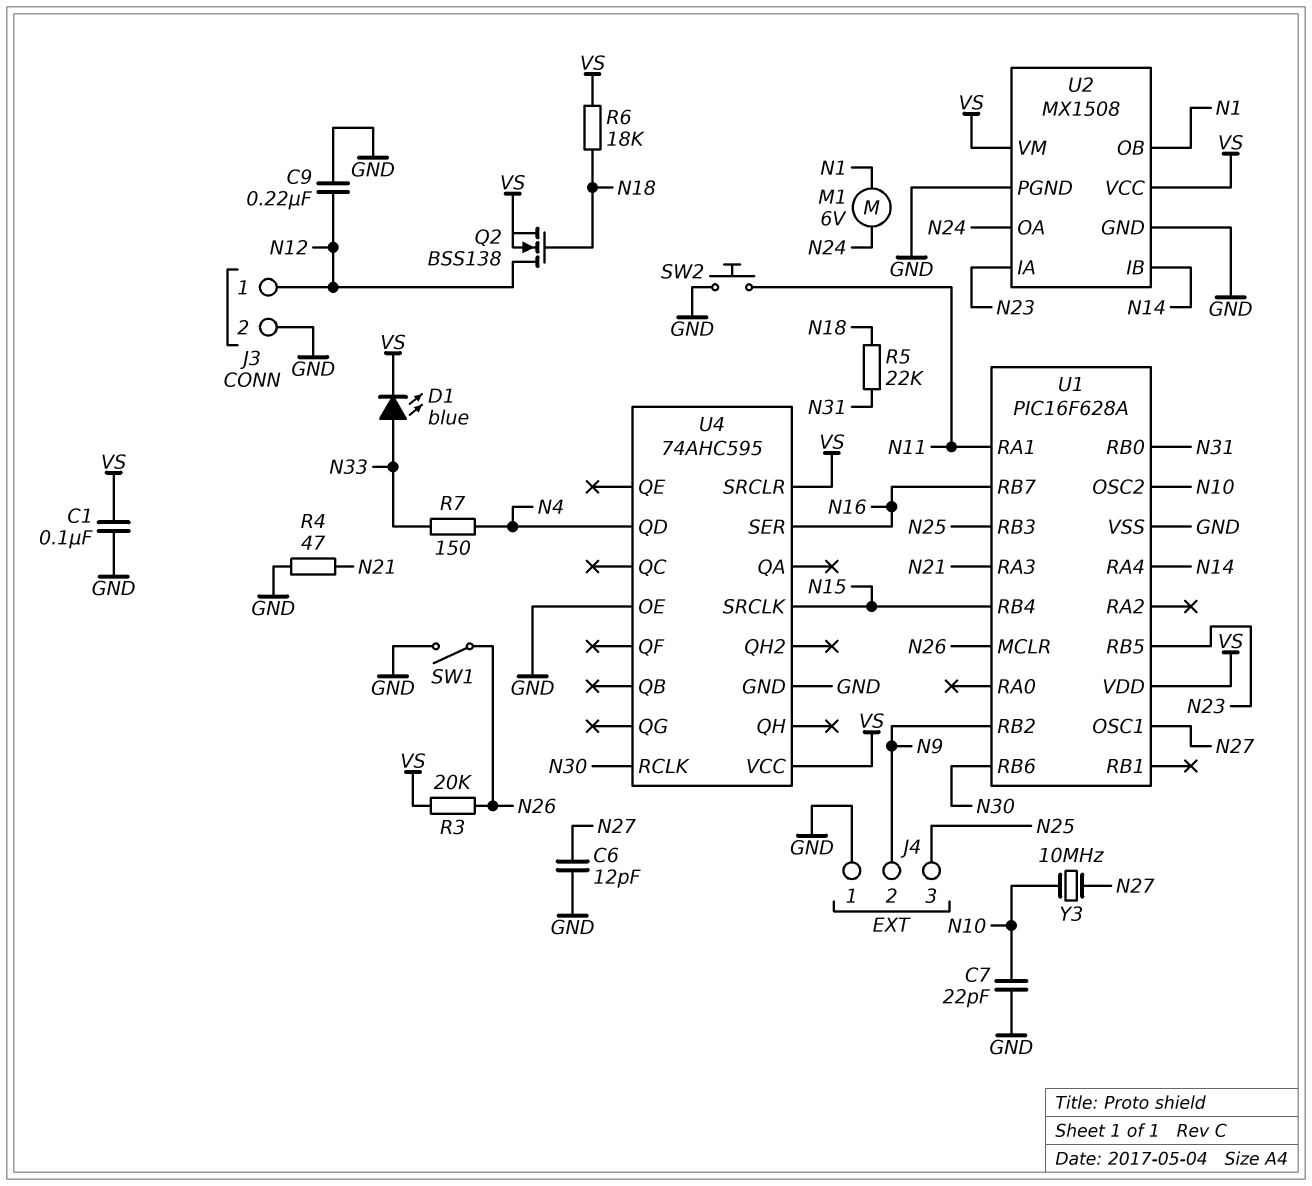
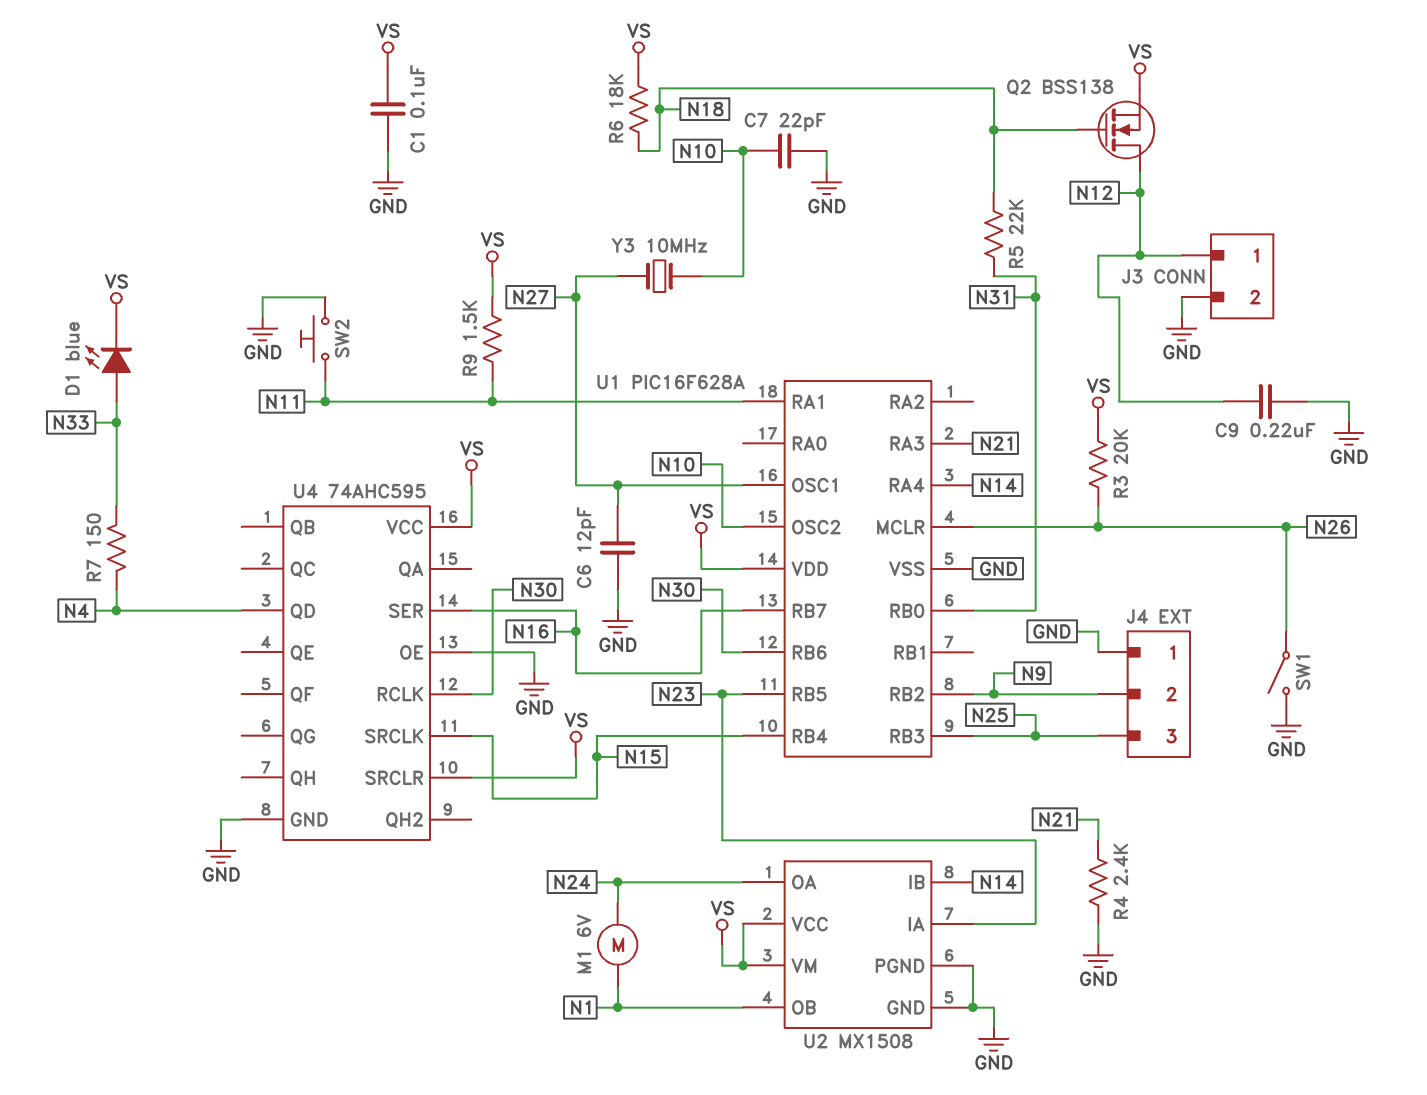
R4: 47 (GND, N21) -> 2.4k (GND, N21)
R9: none -> 1.5k (N11, VS)

